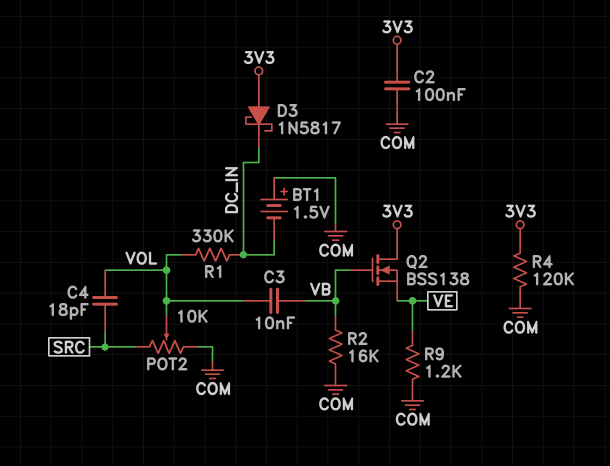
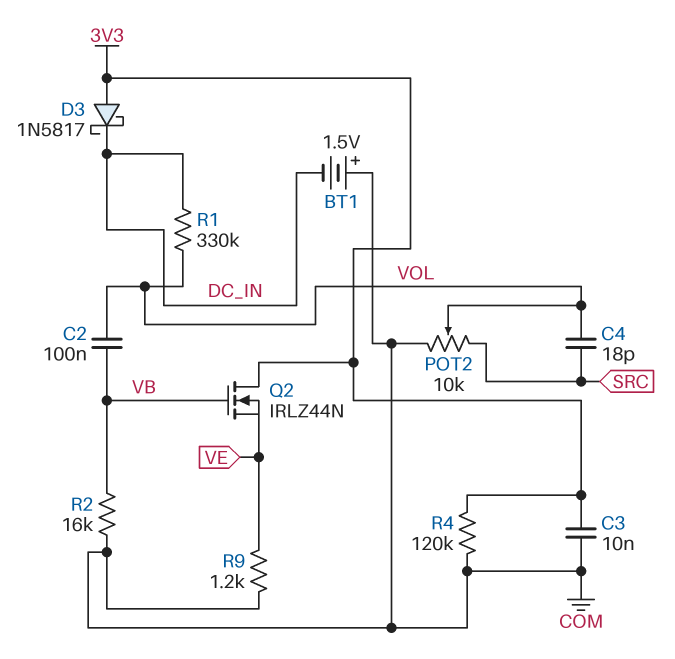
C2: 100nF (3V3, COM) -> 100nF (VB, VOL)
C3: 10nF (VB, VOL) -> 10nF (3V3, COM)
Q2: NMOS BSS138 (G VB, D 3V3, S VE) -> NMOS IRLZ44N (G VB, D 3V3, S VE)

